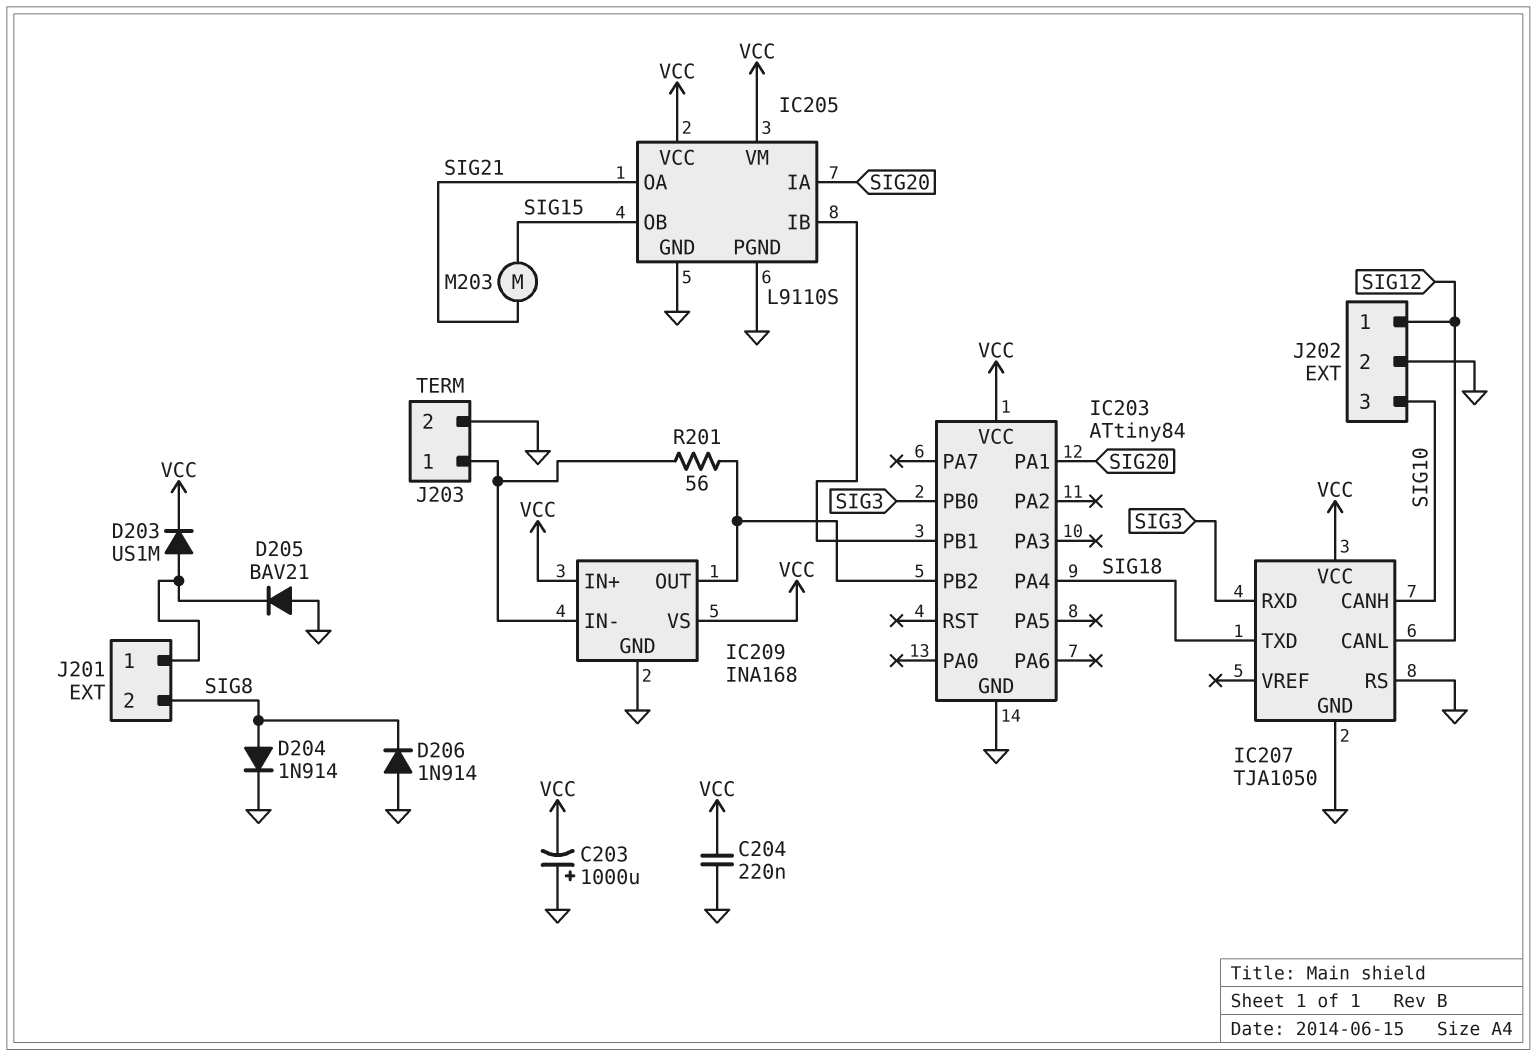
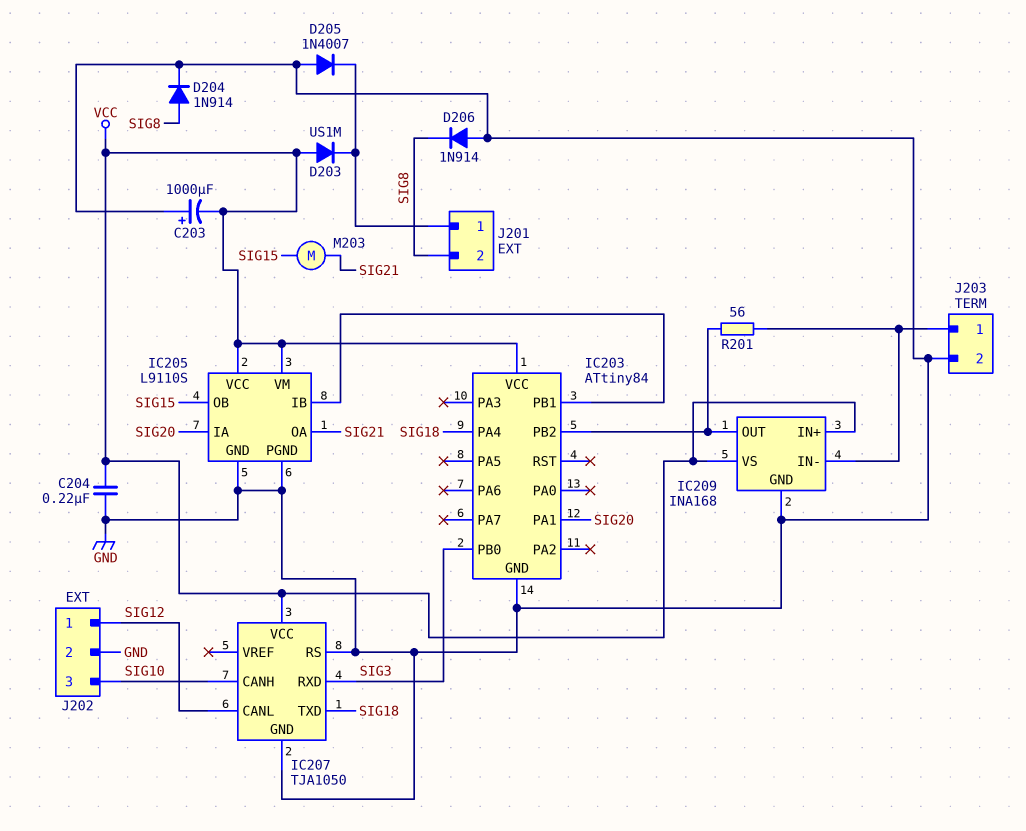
D203: diode US1M (A J201/1, K VCC) -> diode US1M (A VCC, K J201/1)
D205: diode BAV21 (A GND, K J201/1) -> diode 1N4007 (A GND, K J201/1)

